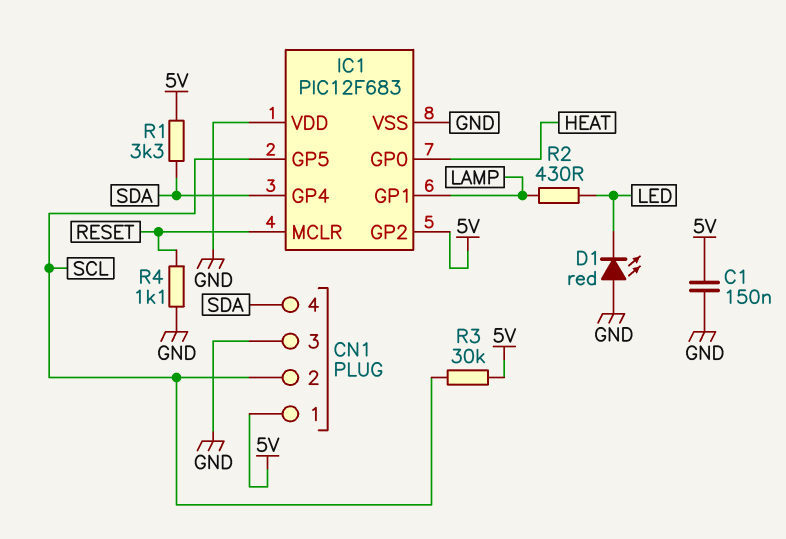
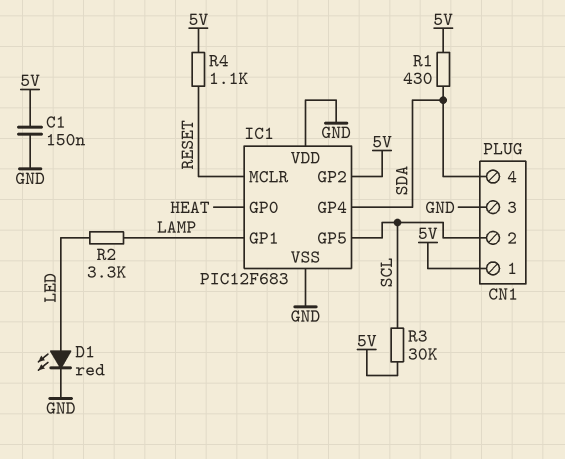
D1: LED red (A GND, K LED) -> LED red (A LED, K GND)
R1: 3.3k (5V, SDA) -> 430 (5V, SDA)
R2: 430 (LAMP, LED) -> 3.3k (LAMP, LED)
R4: 1.1k (GND, RESET) -> 1.1k (5V, RESET)

